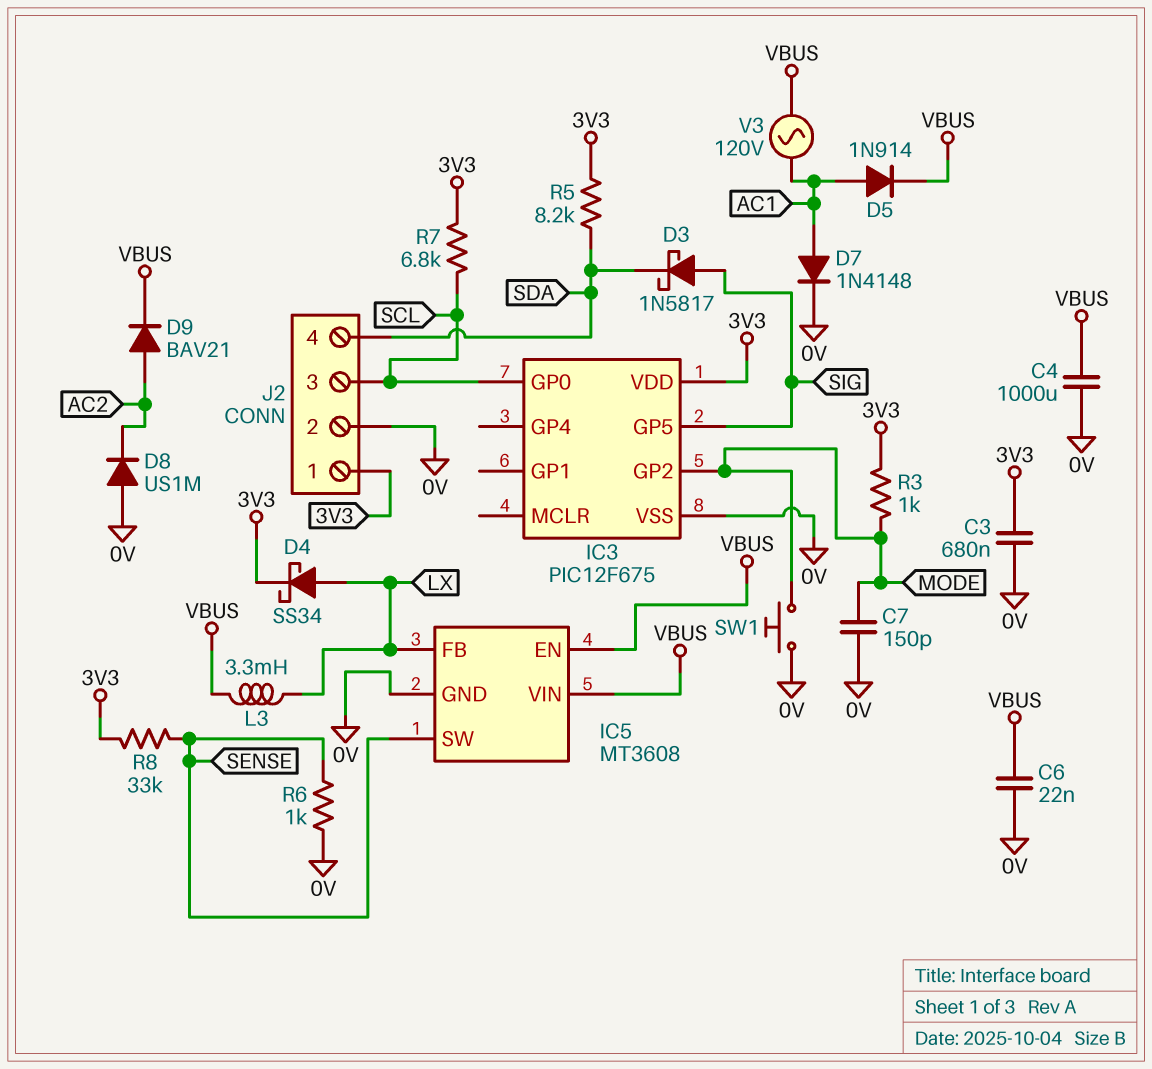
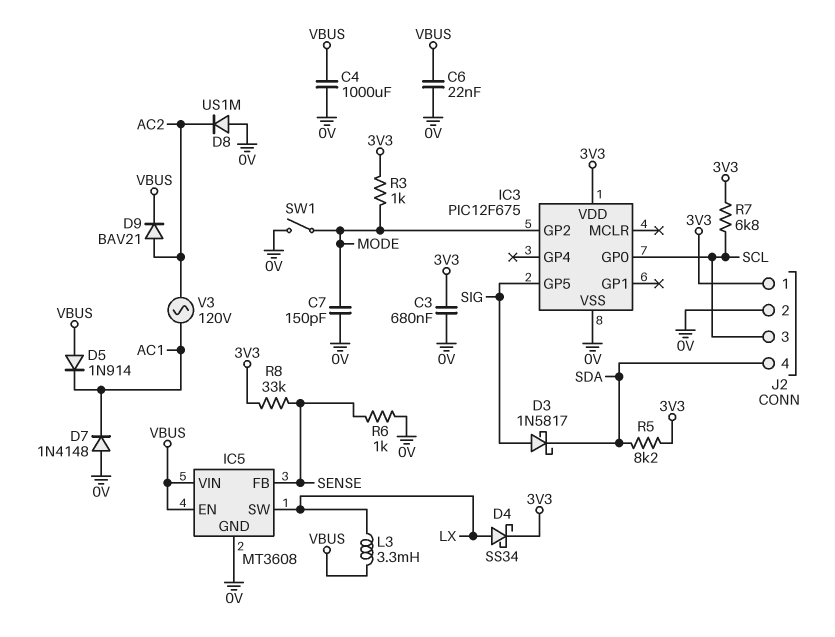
D5: diode 1N914 (A AC1, K VBUS) -> diode 1N914 (A VBUS, K AC1)
D7: diode 1N4148 (A AC1, K 0V) -> diode 1N4148 (A 0V, K AC1)
IC5 pin FB: LX -> SENSE
IC5 pin SW: SENSE -> LX
SW1: button (0V, MODE) -> switch (0V, MODE)
V3: AC 120V (AC1, VBUS) -> AC 120V (AC1, AC2)

